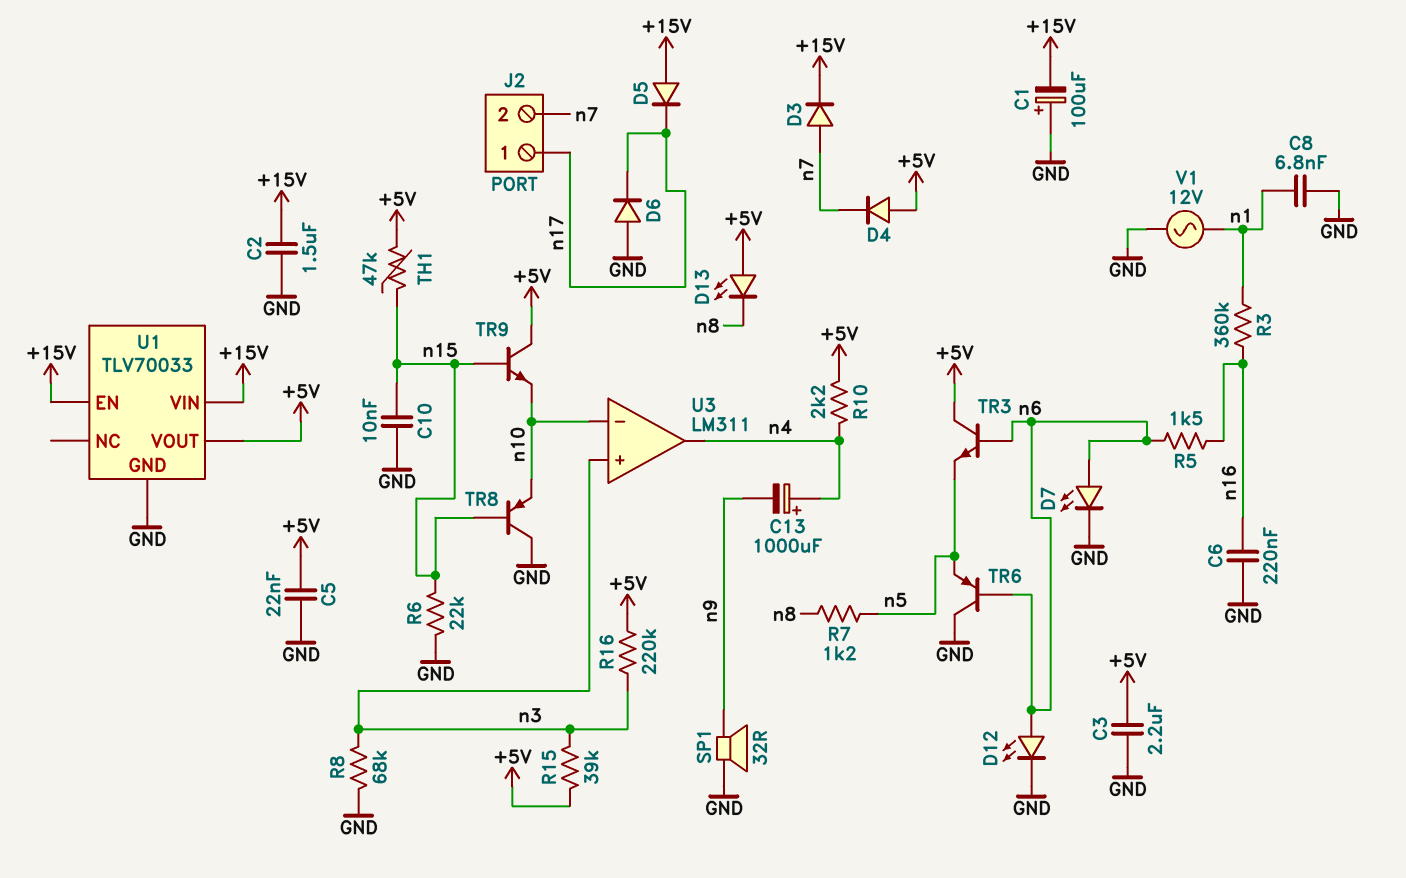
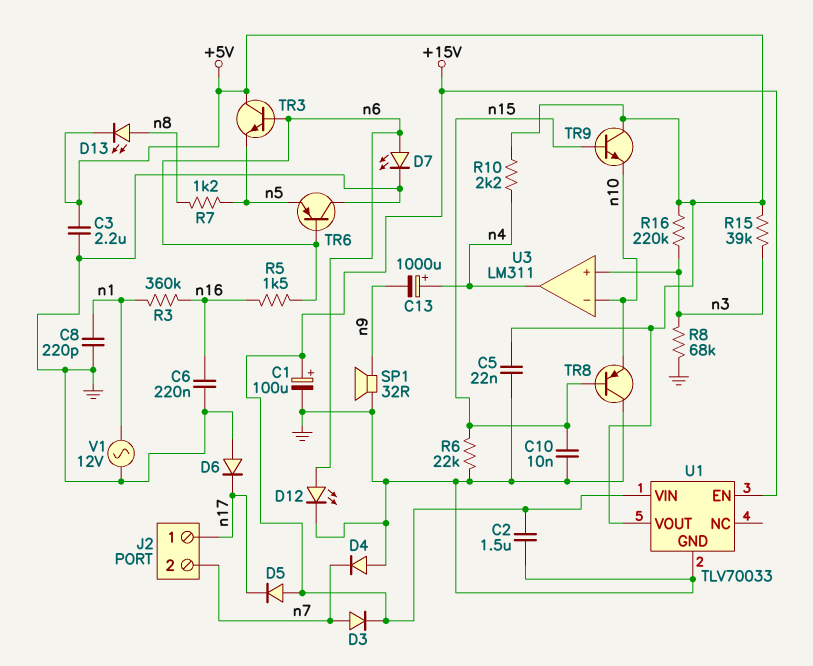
C1: 100uF (plus GND, minus +15V) -> 100uF (plus +15V, minus GND)
C8: 6.8nF (GND, n1) -> 220pF (GND, n1)
D4: diode (A +5V, K n7) -> diode (A GND, K n7)
D13: LED (A +5V, K n8) -> LED (A n8, K +5V)
TH1: 47k (+5V, n15) -> none

